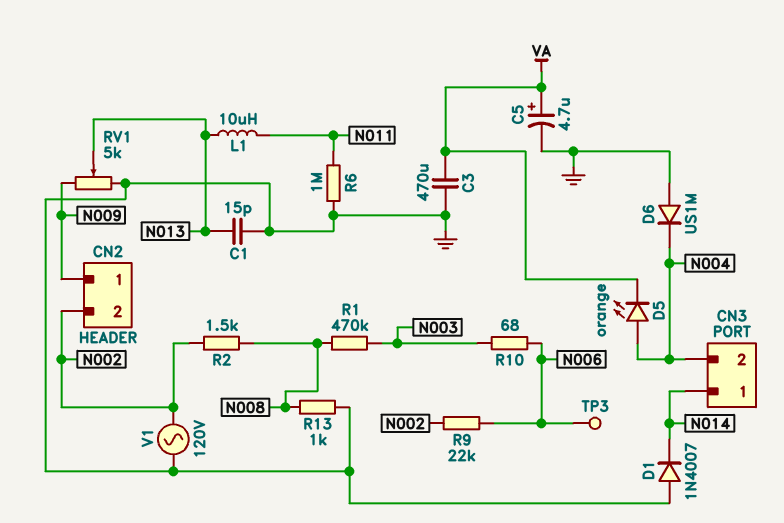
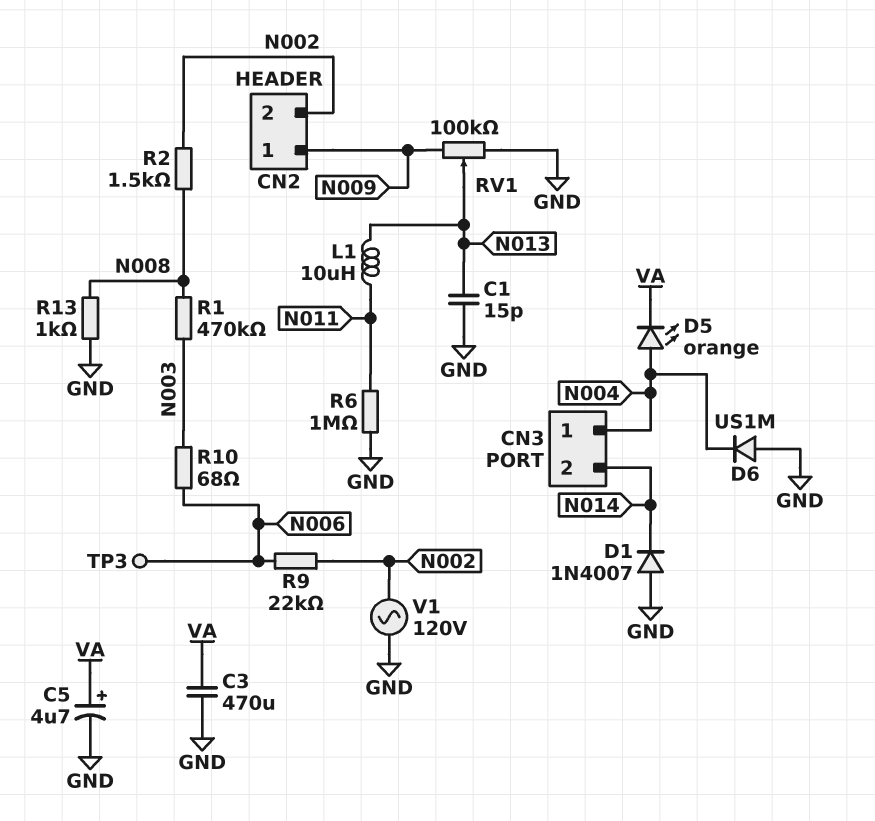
CN3 pin 1: N014 -> N004
CN3 pin 2: N004 -> N014
RV1: 5k (GND, N009, wiper N013) -> 100k (GND, N009, wiper N013)

